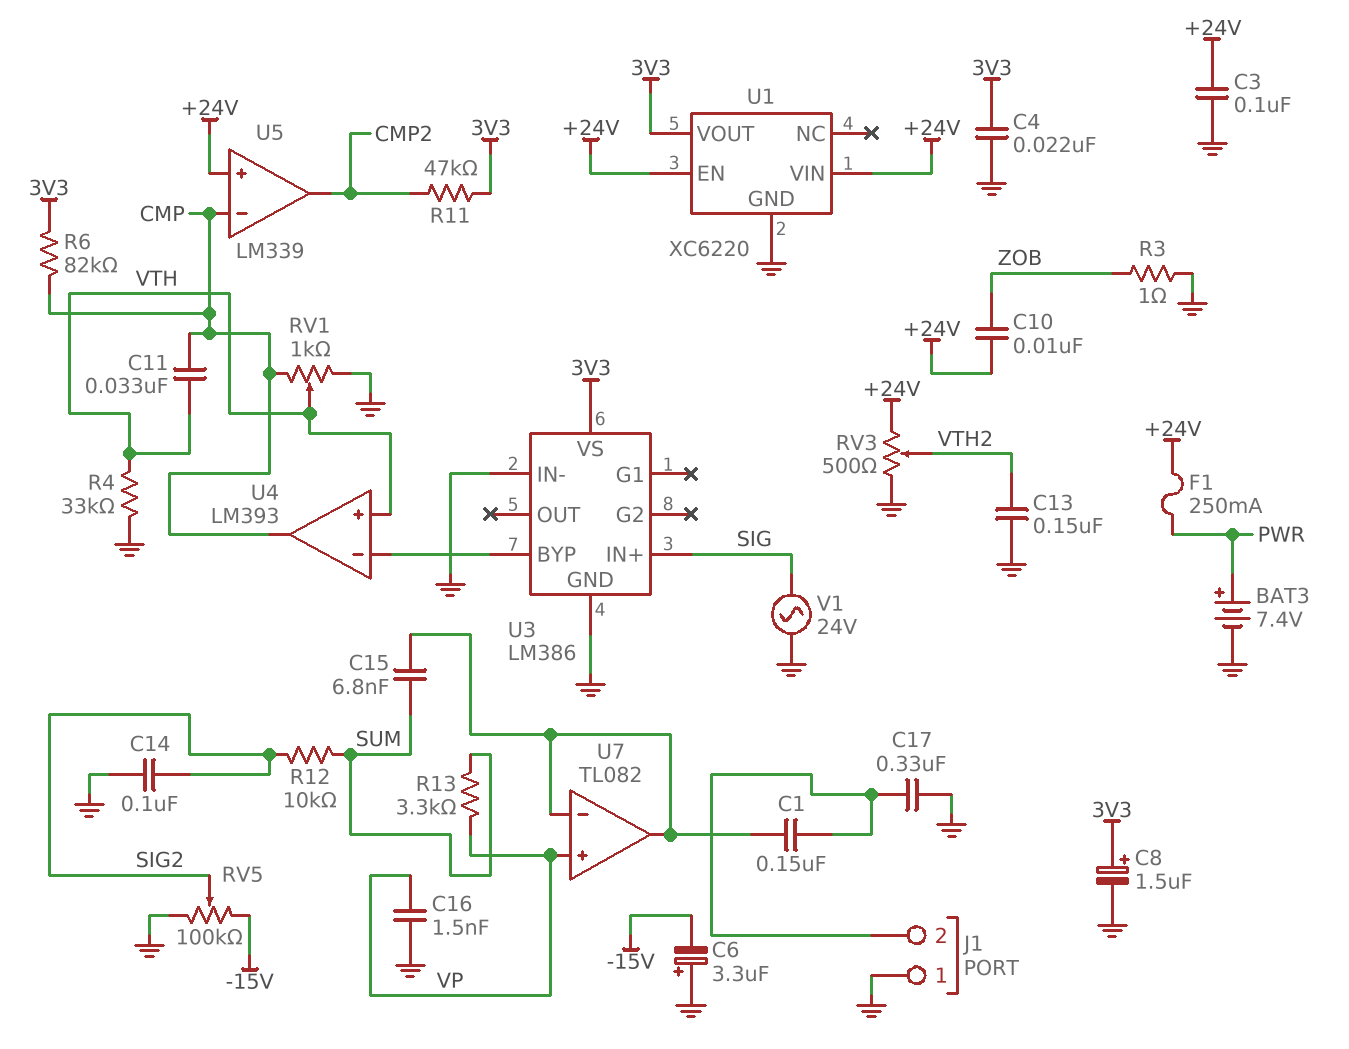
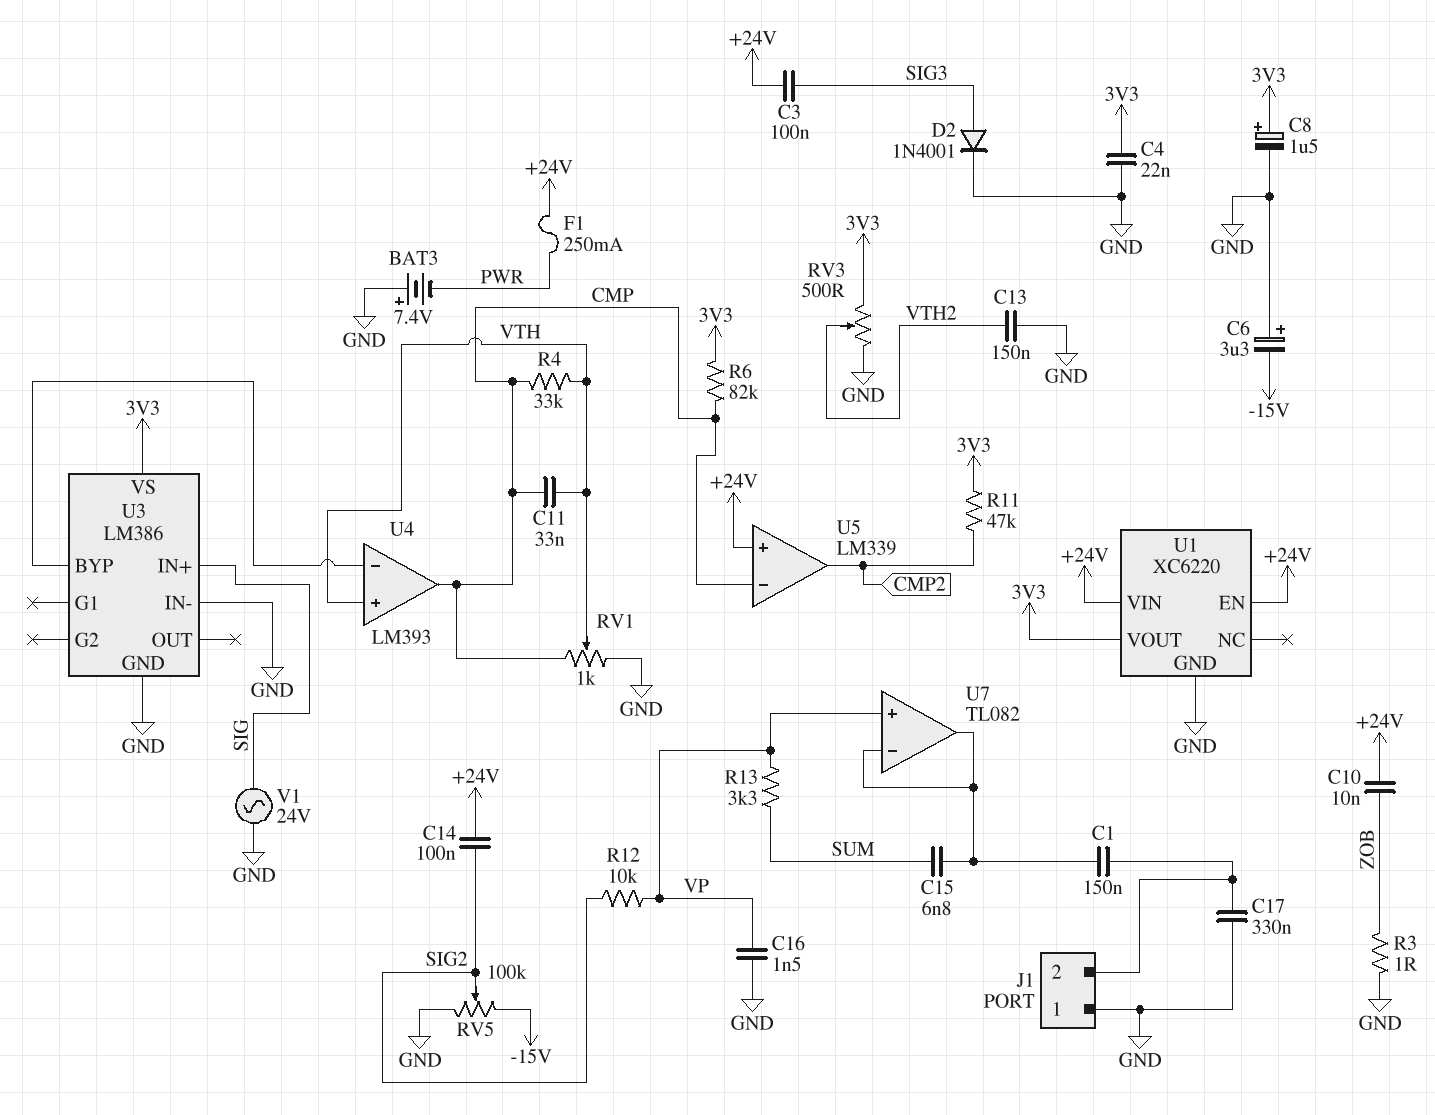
BAT3: 7.4V (plus PWR, minus GND) -> 7.4V (plus GND, minus PWR)
C3: 100nF (+24V, GND) -> 100nF (+24V, SIG3)
C14: 100nF (GND, SIG2) -> 100nF (+24V, SIG2)
D2: none -> diode 1N4001 (A SIG3, K GND)
R4: 33k (GND, VTH) -> 33k (CMP, VTH)
R12: 10k (SIG2, SUM) -> 10k (SIG2, VP)
RV3: 500 (+24V, GND, wiper VTH2) -> 500 (3V3, GND, wiper VTH2)

